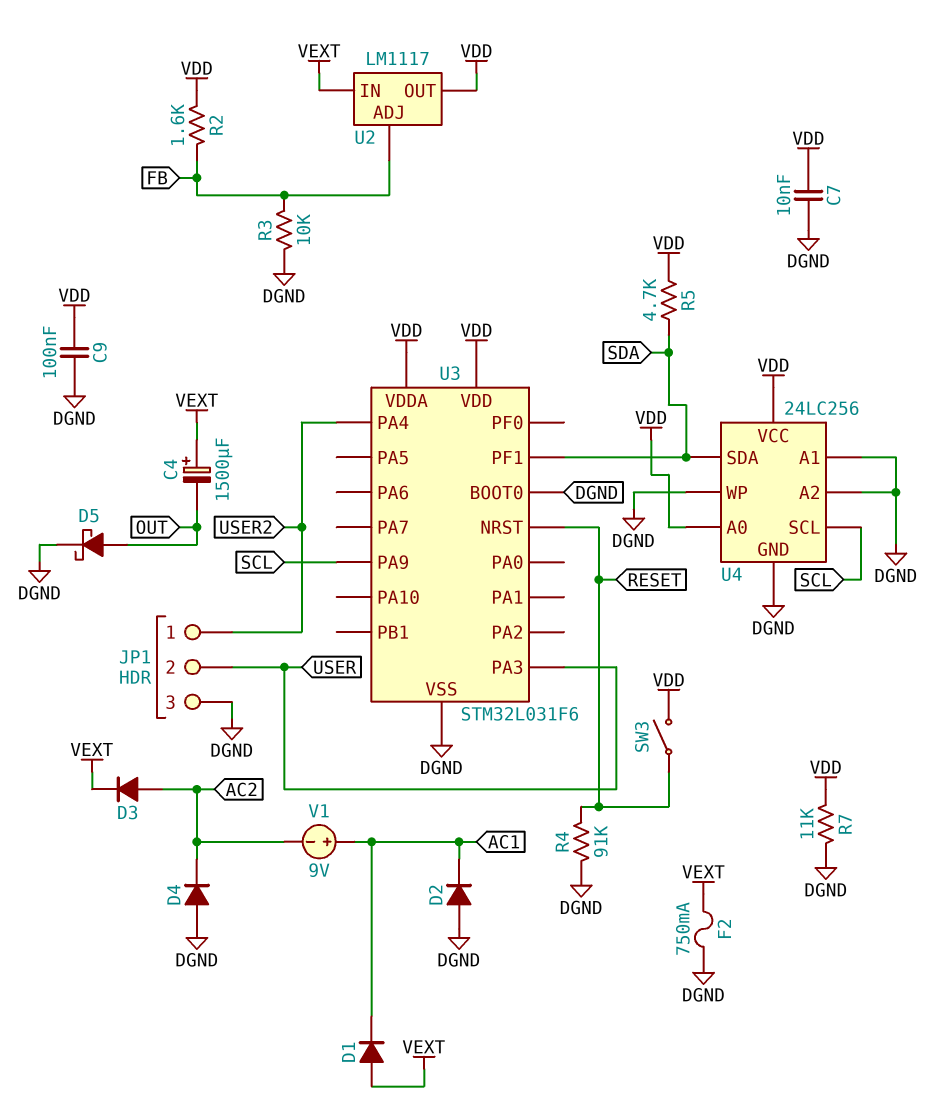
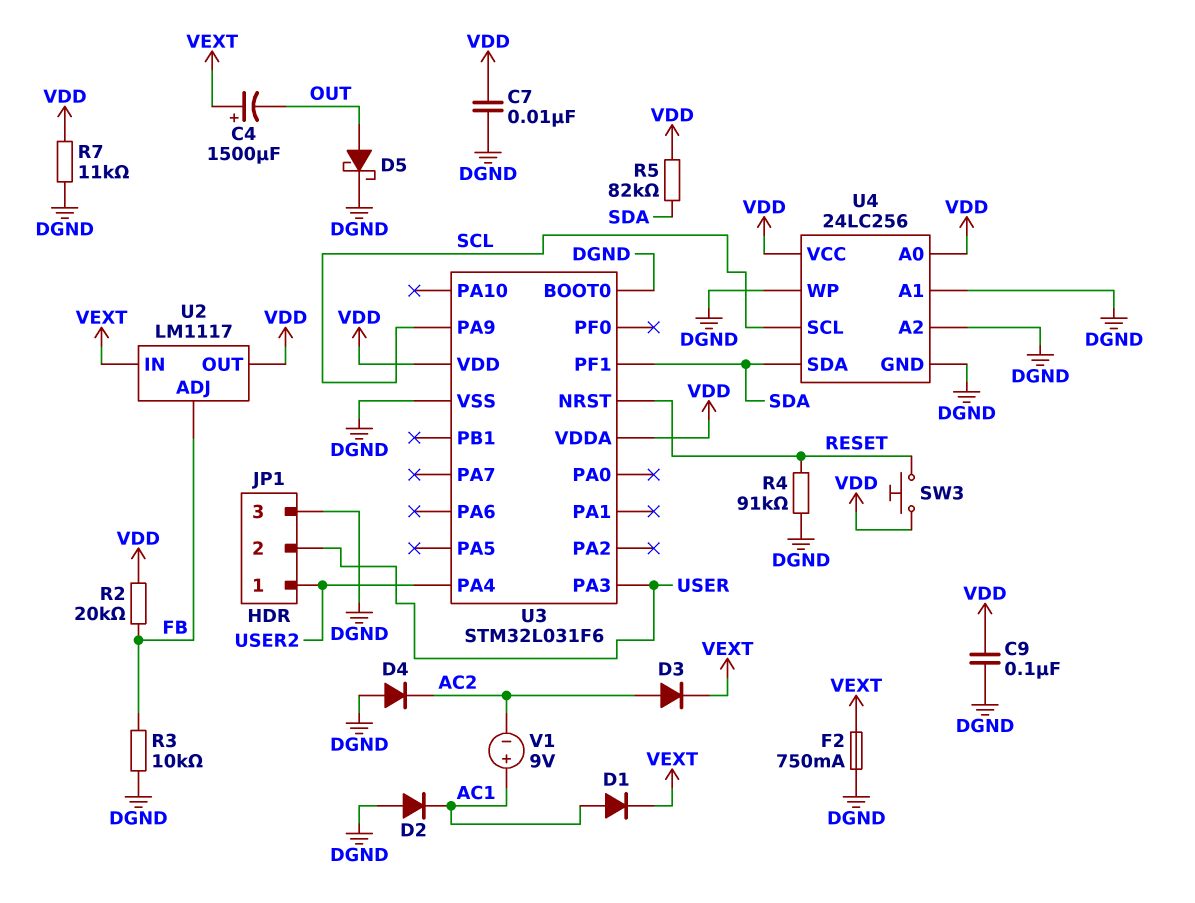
D1: diode (A VEXT, K AC1) -> diode (A AC1, K VEXT)
R2: 1.6k (FB, VDD) -> 20k (FB, VDD)
R5: 4.7k (SDA, VDD) -> 82k (SDA, VDD)
SW3: switch (RESET, VDD) -> button (RESET, VDD)

